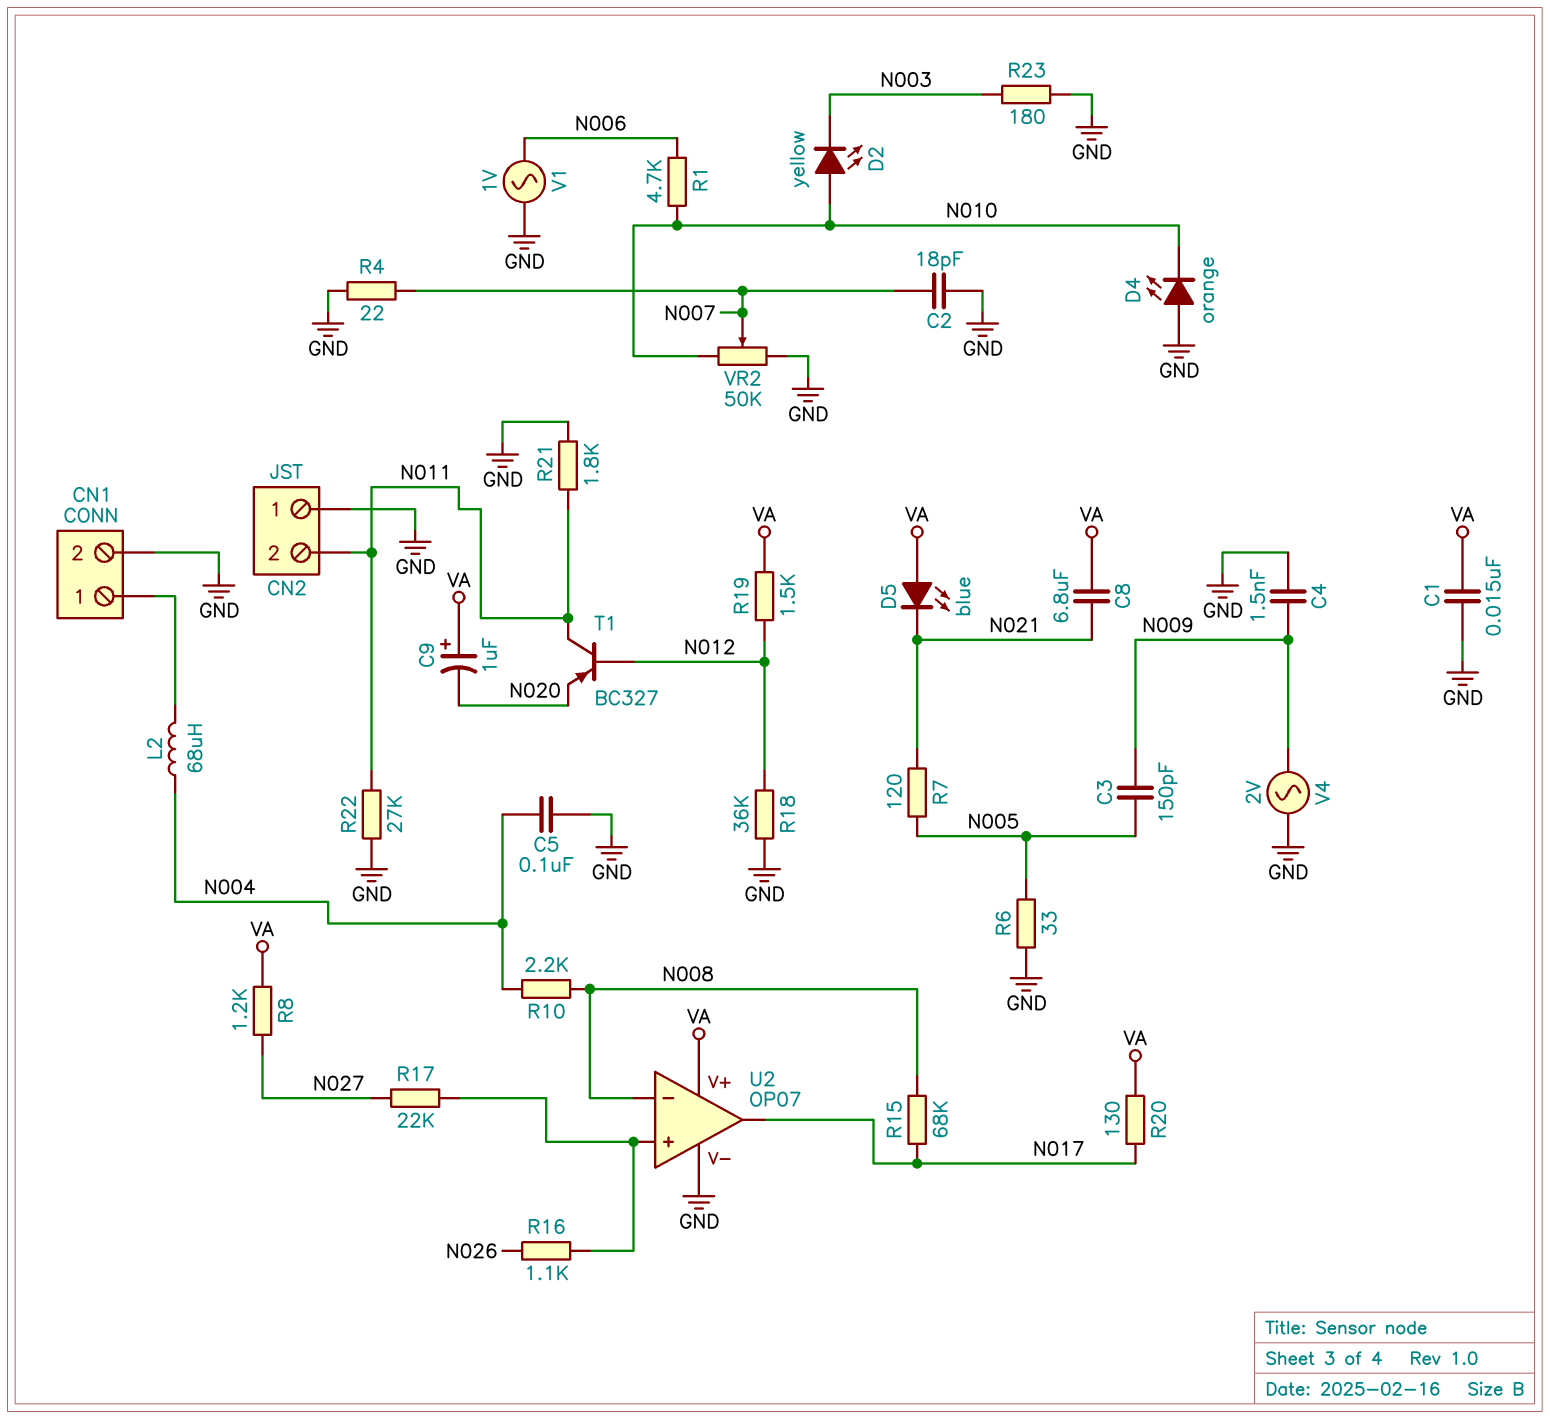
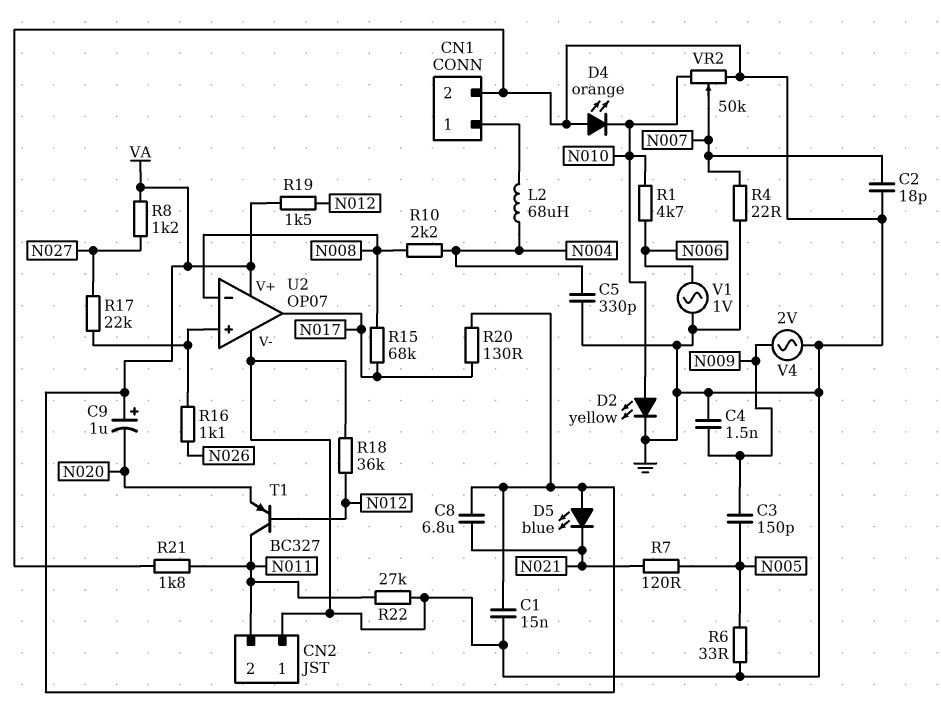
C5: 100nF (GND, N004) -> 330pF (GND, N004)
D2: LED yellow (A N010, K N003) -> LED yellow (A N010, K GND)
R23: 180 (GND, N003) -> none

